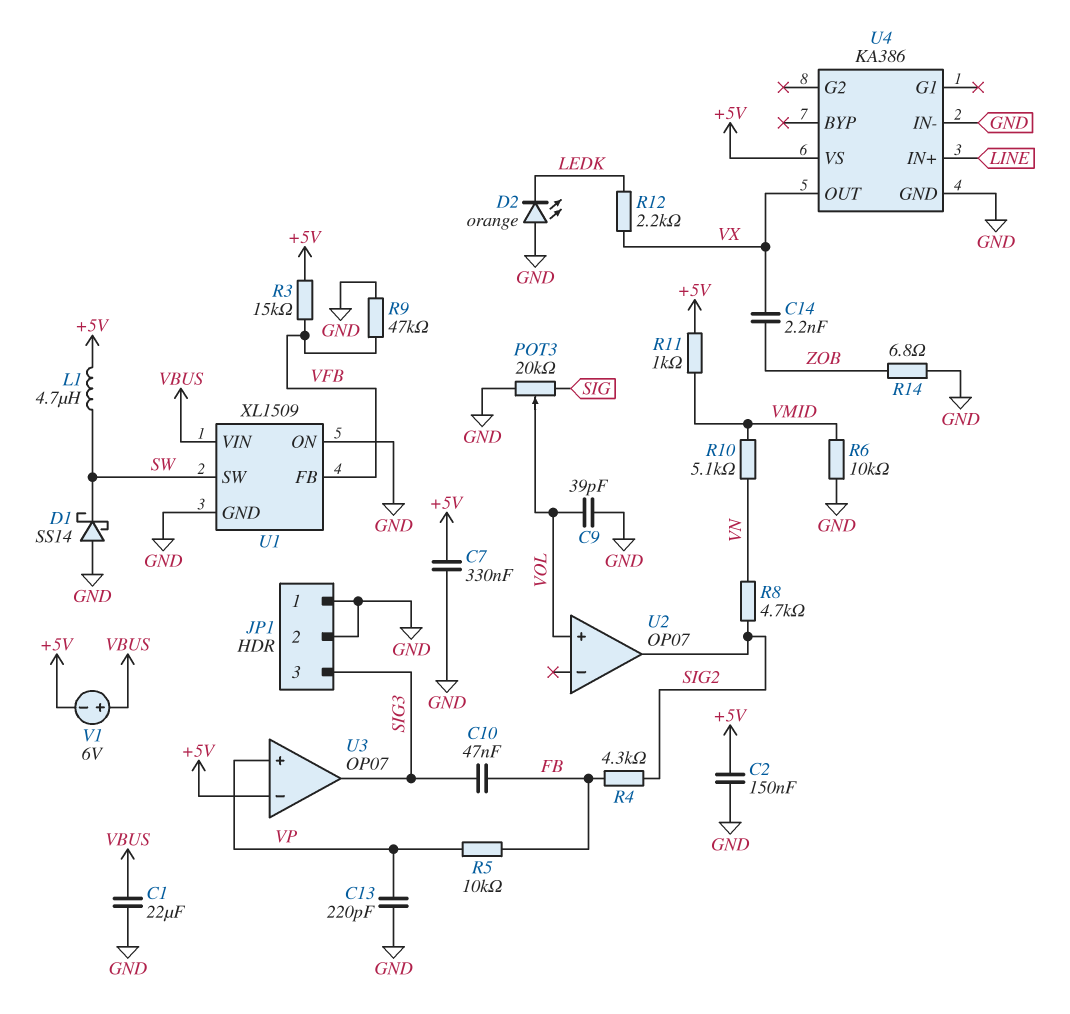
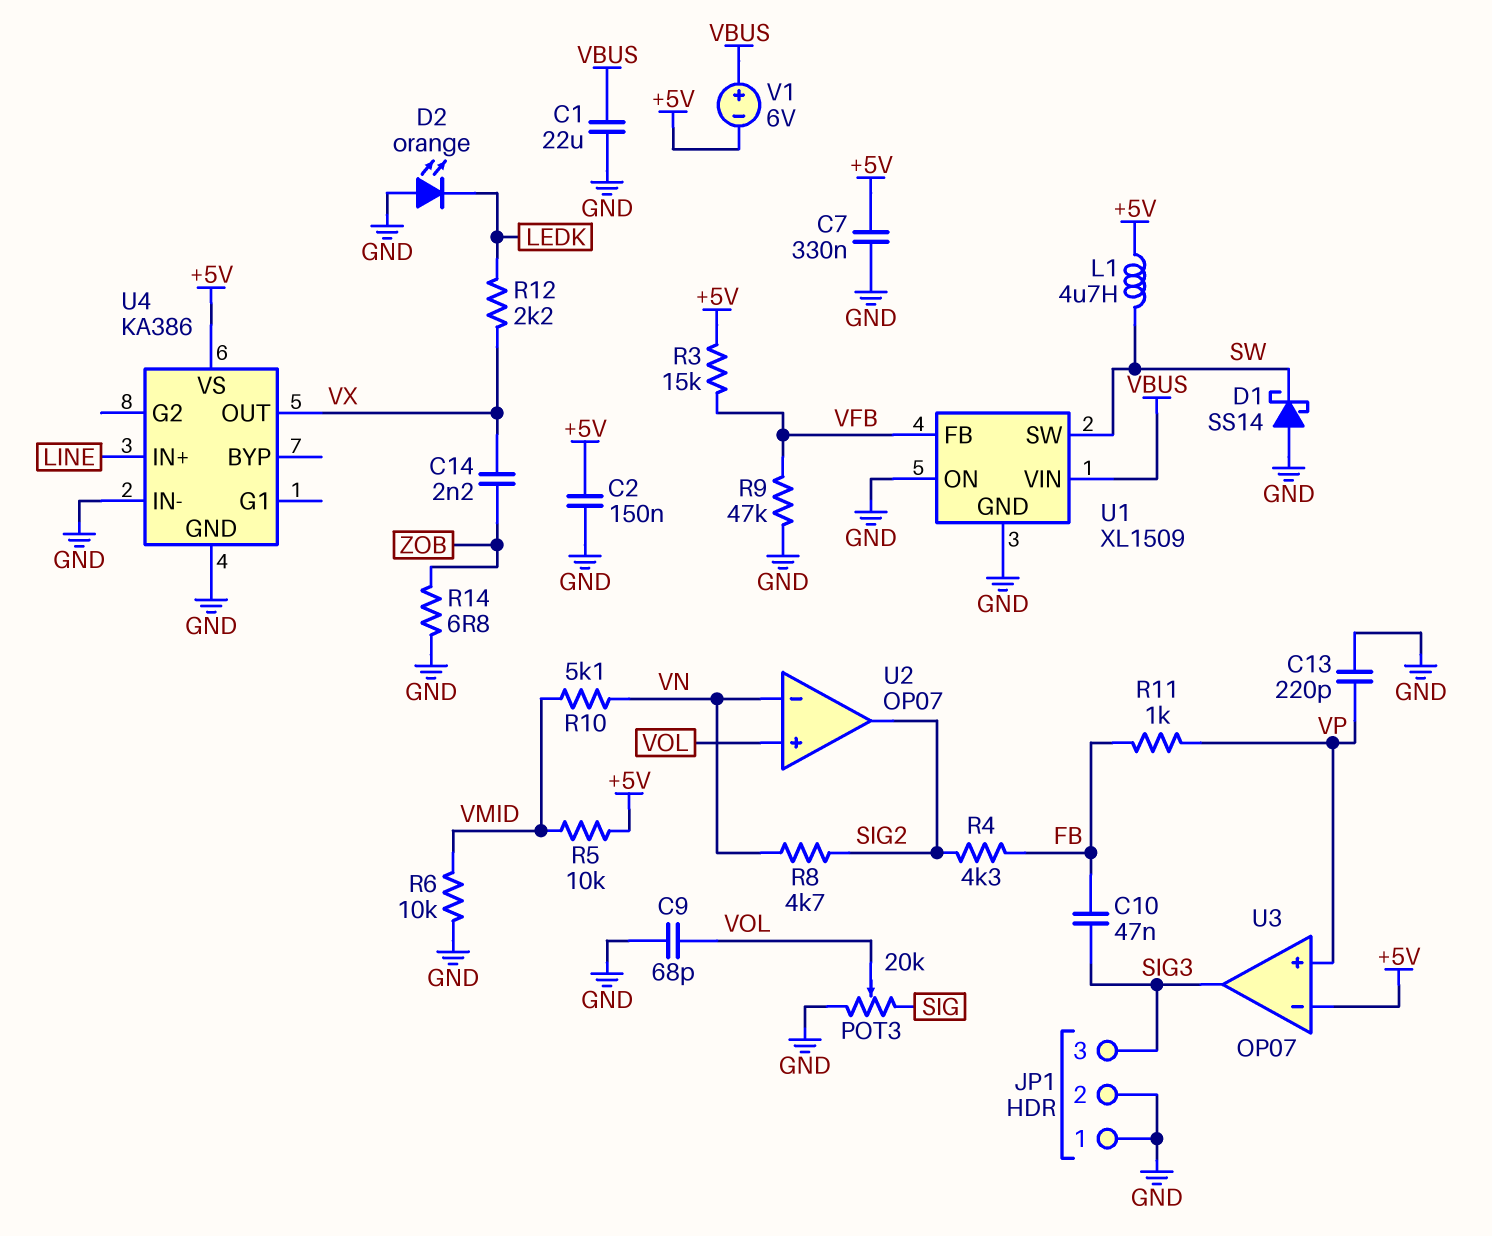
C9: 39pF (GND, VOL) -> 68pF (GND, VOL)
R5: 10k (FB, VP) -> 10k (+5V, VMID)
R11: 1k (+5V, VMID) -> 1k (FB, VP)
U2 pin in-: none -> VN

